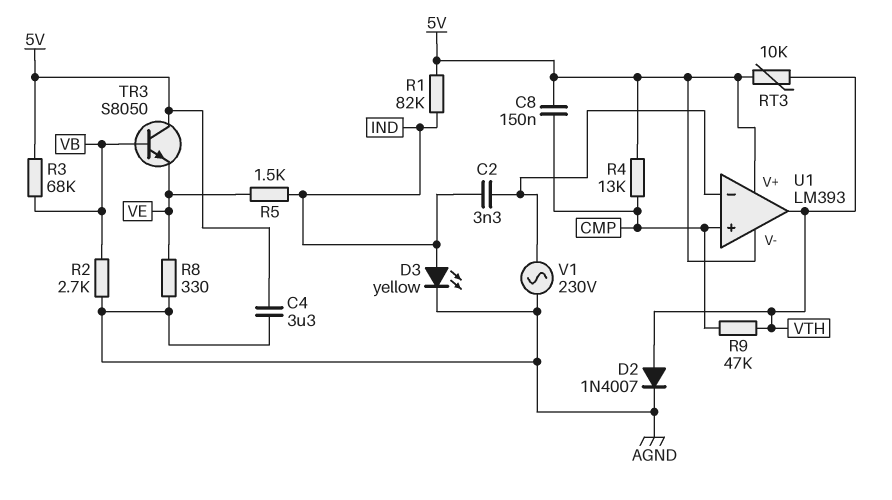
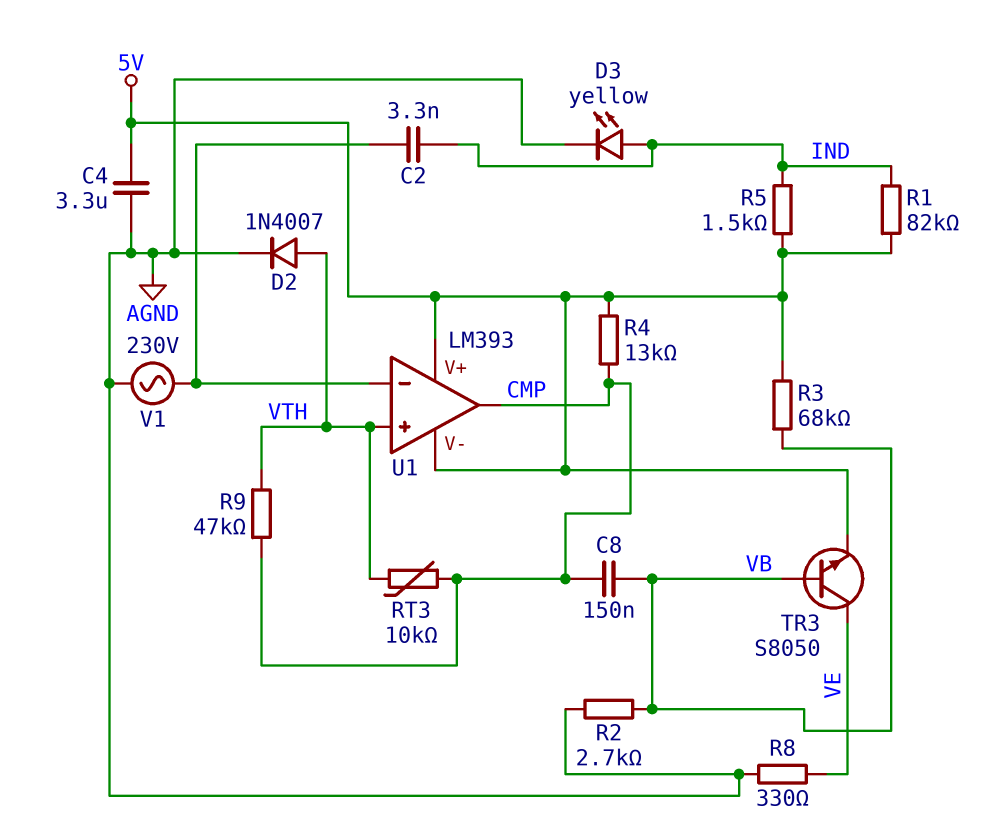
C8: 150nF (5V, CMP) -> 150nF (CMP, VB)
R5: 1.5k (IND, VE) -> 1.5k (5V, IND)
RT3: 10k (5V, VTH) -> 10k (CMP, VTH)
TR3: NPN S8050 (B VB, C 5V, E VE) -> NPN S8050 (B VB, C VE, E 5V)
U1 pin in+: CMP -> VTH
U1 pin out: VTH -> CMP

